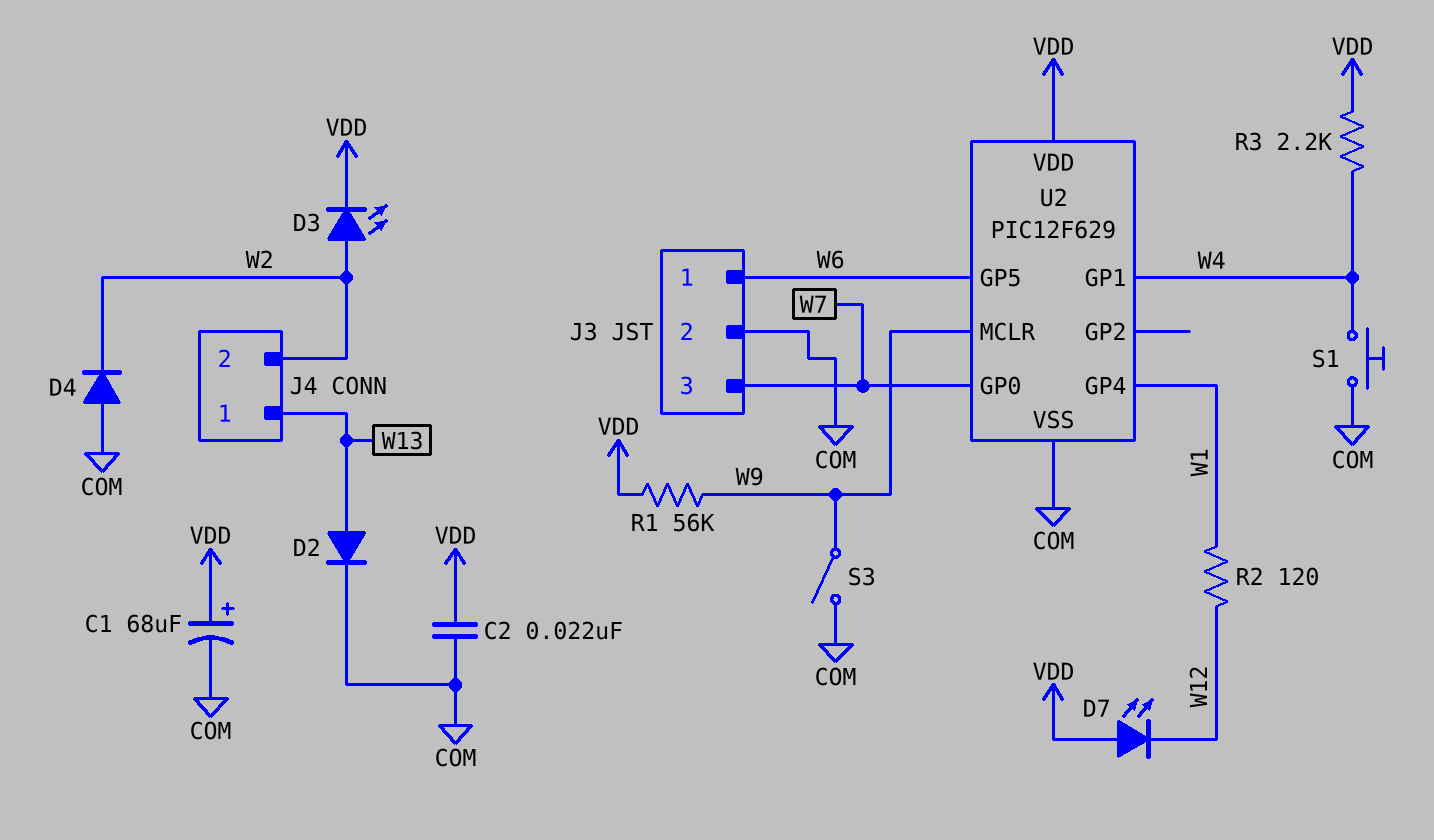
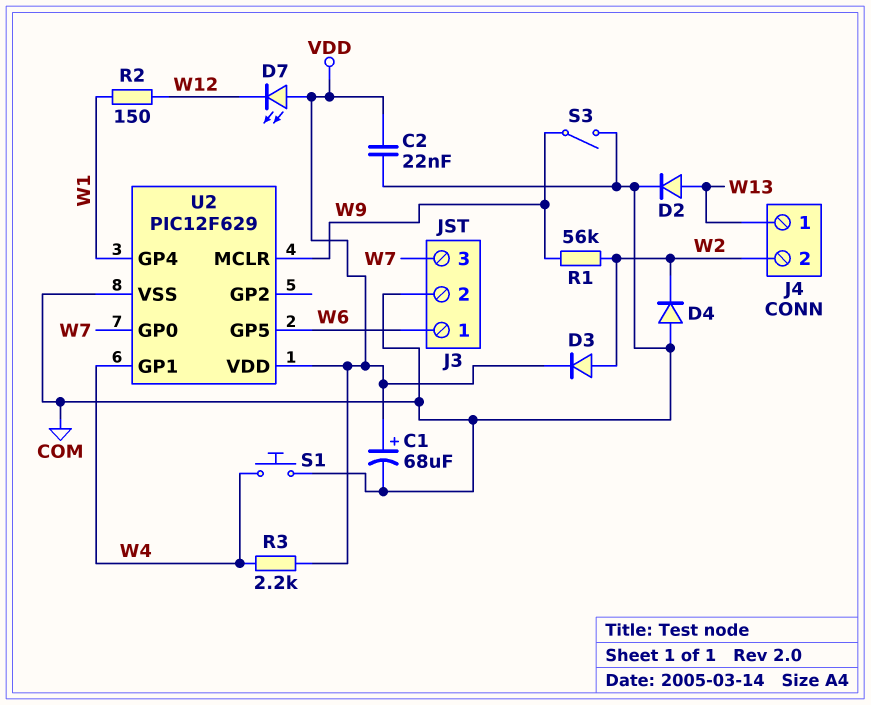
D3: LED (A W2, K VDD) -> diode (A W2, K VDD)
R1: 56k (VDD, W9) -> 56k (W2, W9)
R2: 120 (W1, W12) -> 150 (W1, W12)

